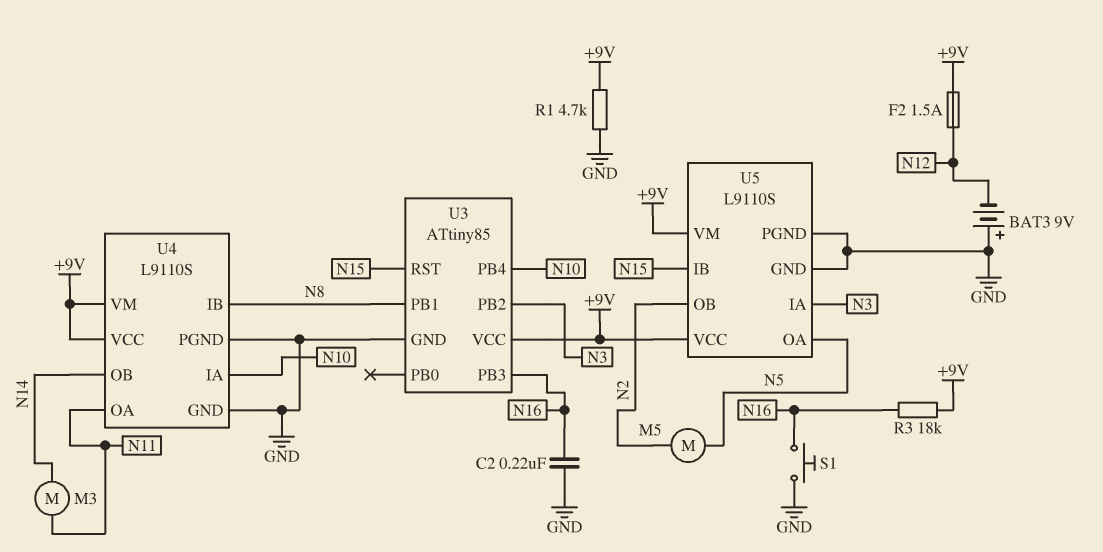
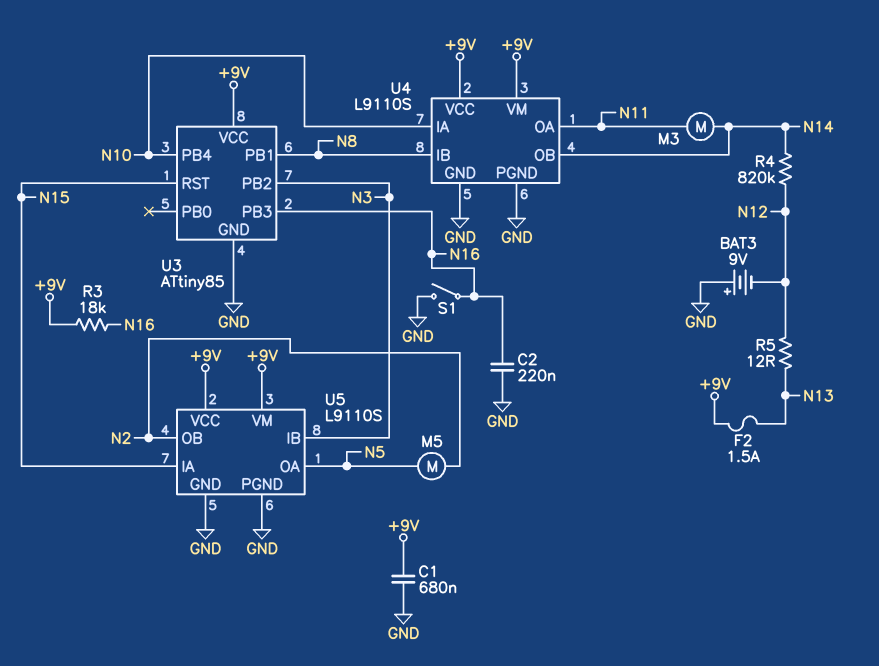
C1: none -> 680nF (+9V, GND)
F2: 1.5A (+9V, N12) -> 1.5A (+9V, N13)
R1: 4.7k (+9V, GND) -> none
R4: none -> 820k (N12, N14)
R5: none -> 12 (N12, N13)
S1: button (GND, N16) -> switch (GND, N16)
U5 pin IA: N3 -> N15
U5 pin IB: N15 -> N3

